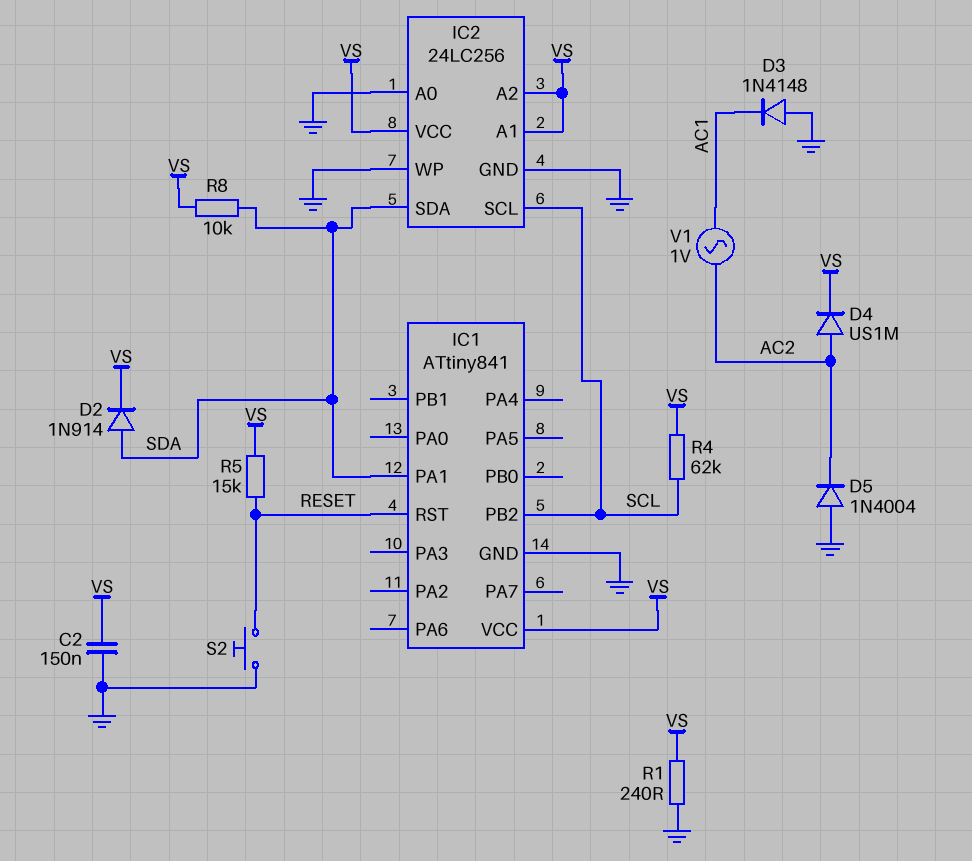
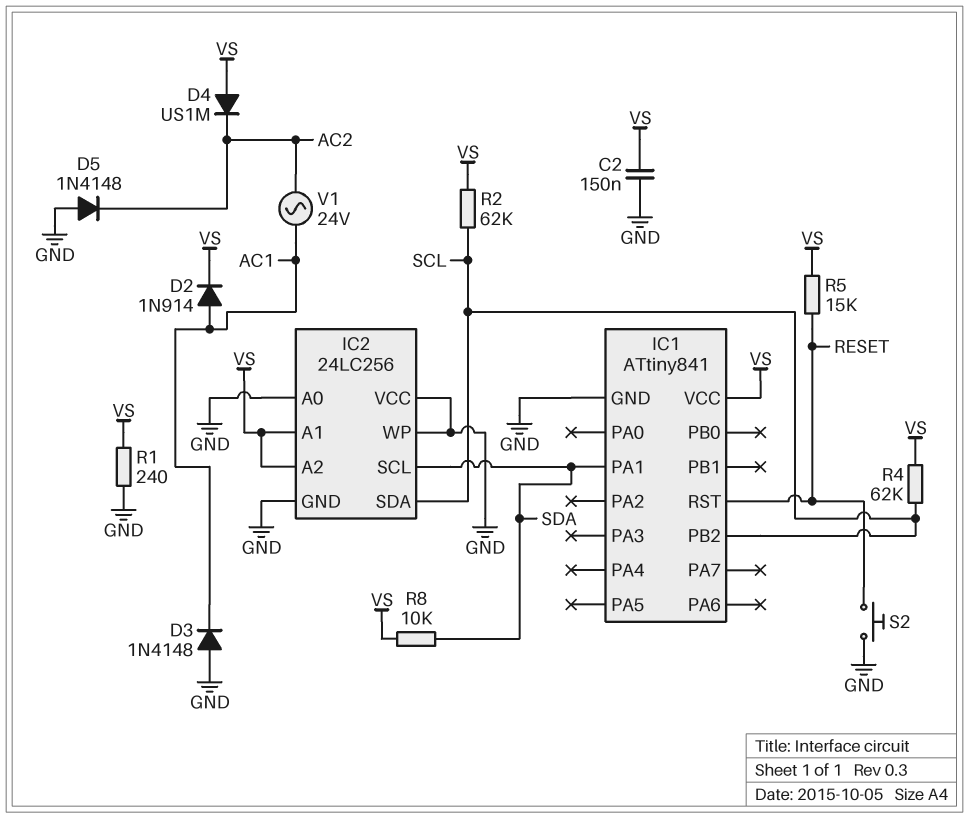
D2: diode 1N914 (A SDA, K VS) -> diode 1N914 (A AC1, K VS)
D4: diode US1M (A AC2, K VS) -> diode US1M (A VS, K AC2)
D5: diode 1N4004 (A GND, K AC2) -> diode 1N4148 (A GND, K AC2)
IC2 pin SCL: SCL -> SDA
IC2 pin SDA: SDA -> SCL
IC2 pin VCC: VS -> GND
R2: none -> 62k (SCL, VS)
V1: AC 1V (AC1, AC2) -> AC 24V (AC1, AC2)

